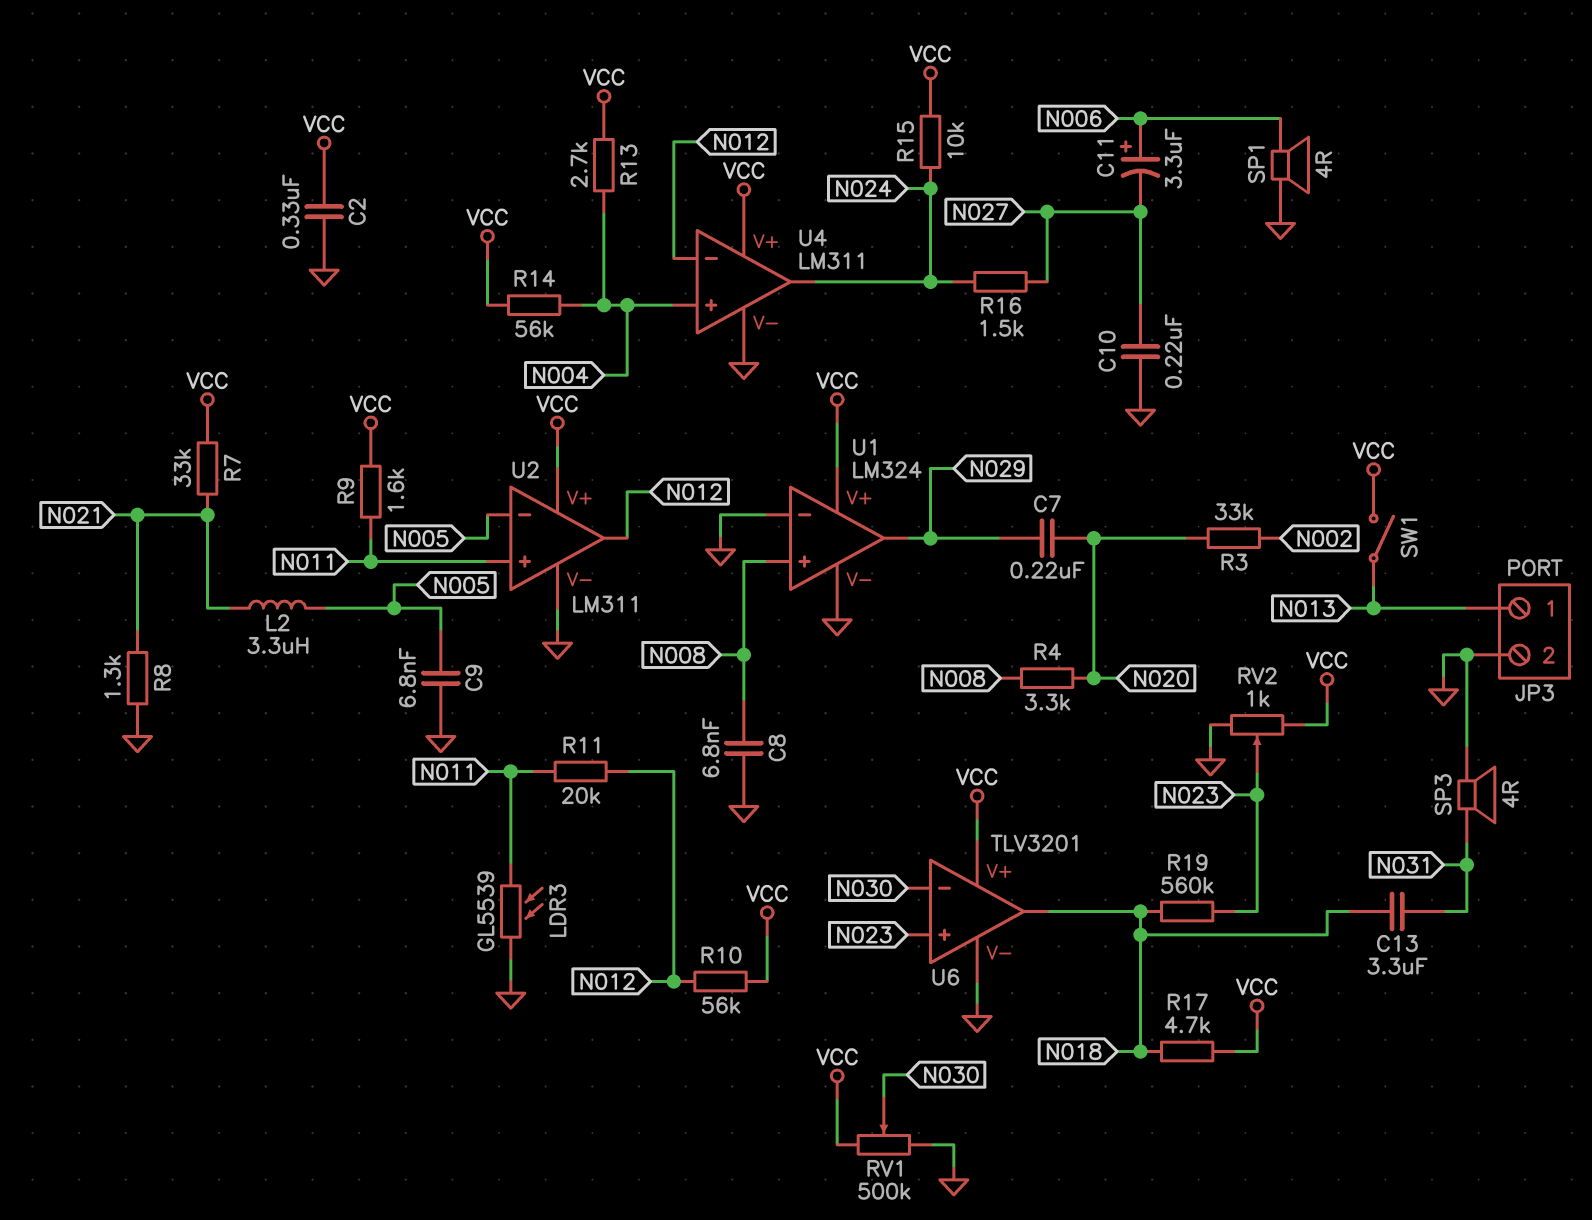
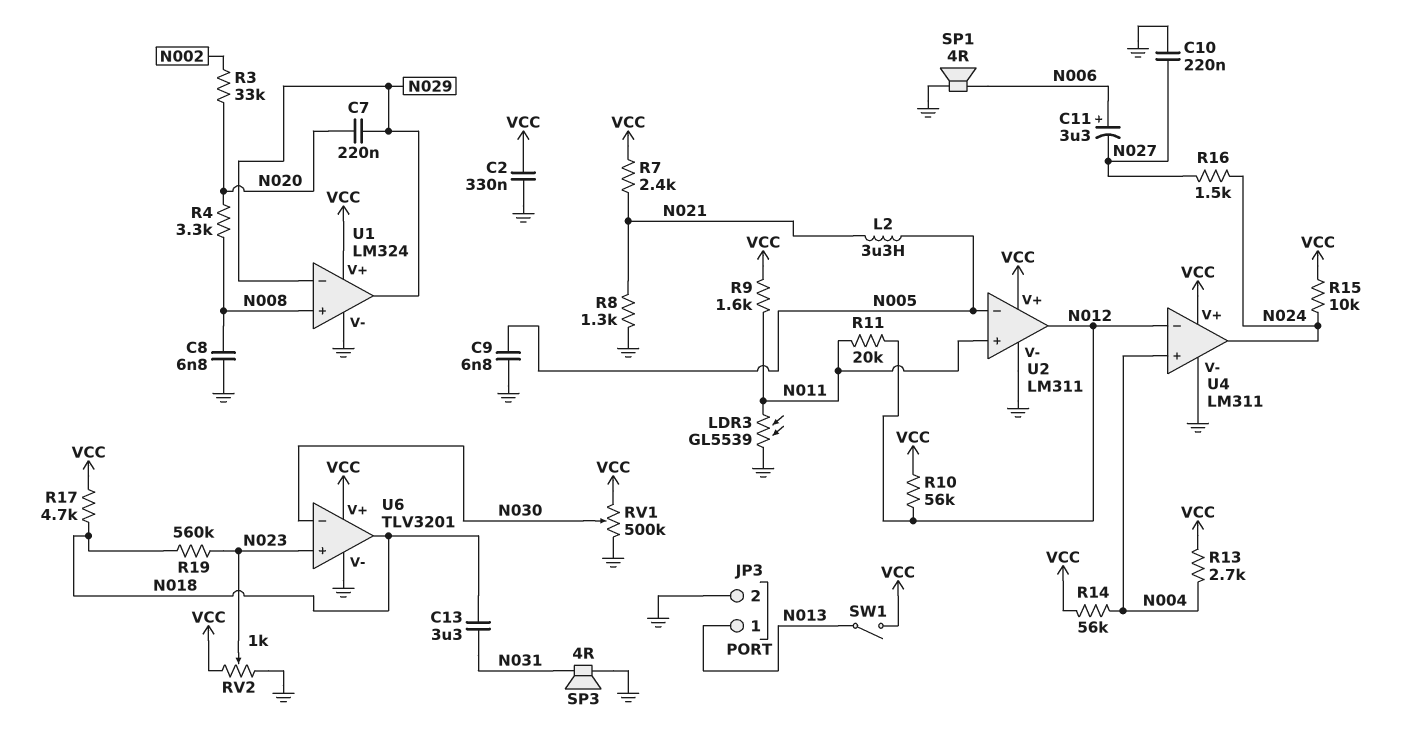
R7: 33k (N021, VCC) -> 2.4k (N021, VCC)
U1 pin in-: GND -> N029

